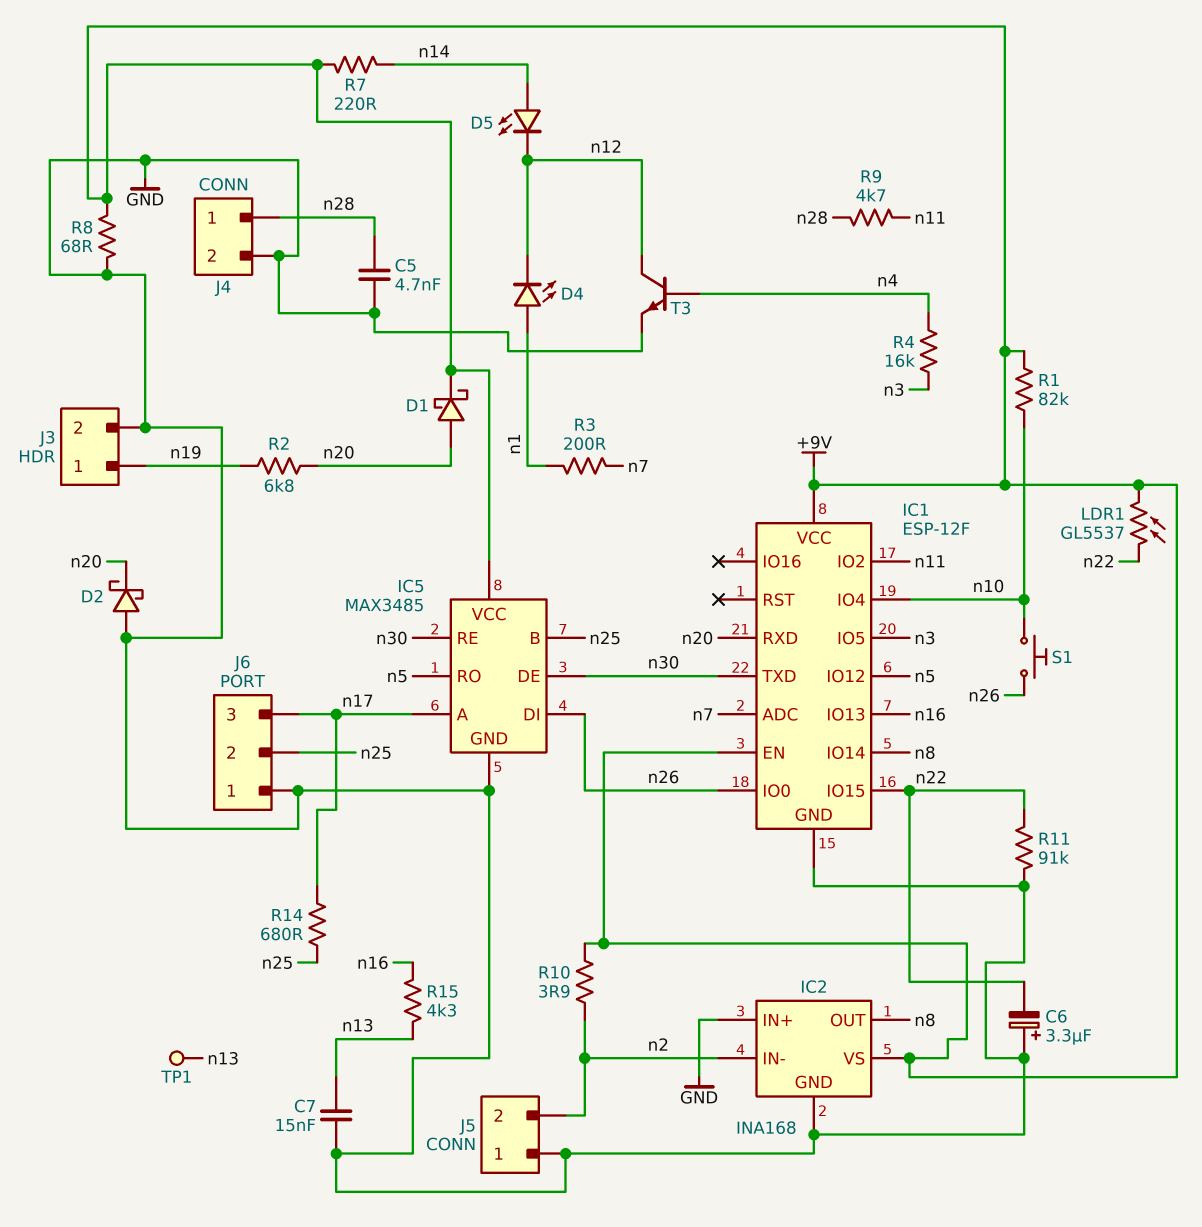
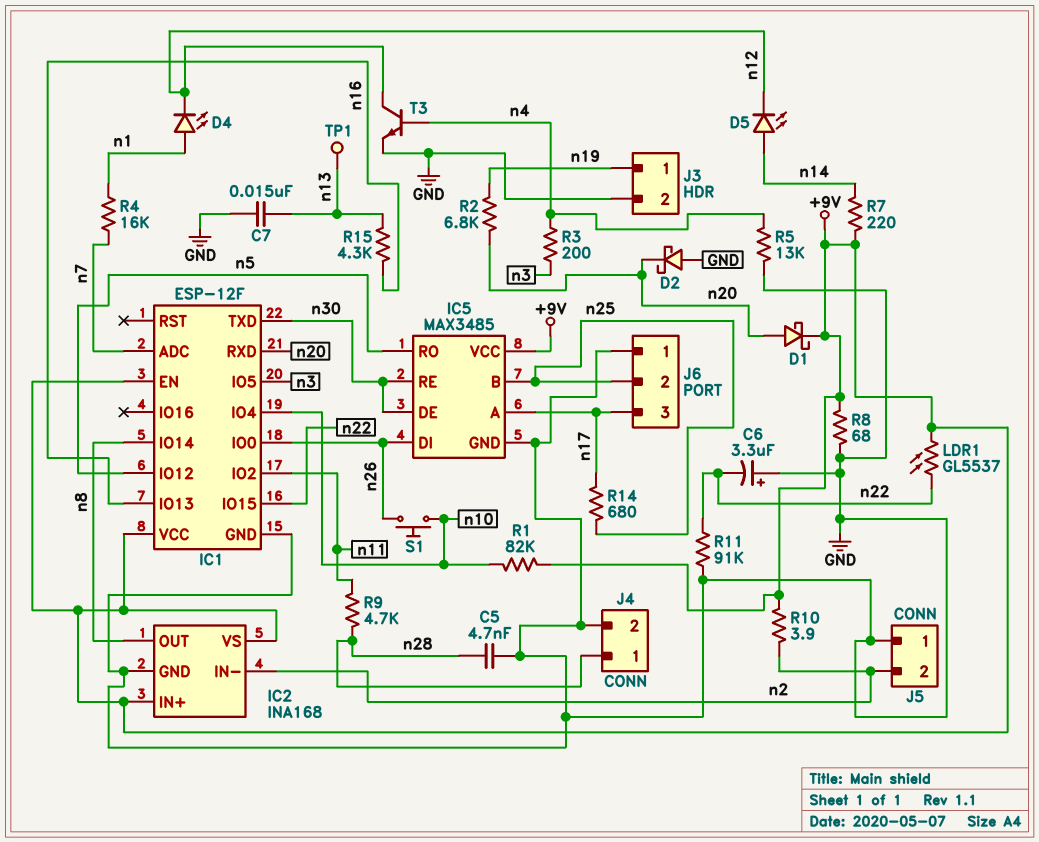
IC2 pin IN+: GND -> +9V
R3: 200 (n1, n7) -> 200 (n3, n4)
R4: 16k (n3, n4) -> 16k (n1, n7)
R5: none -> 13k (GND, n4)

